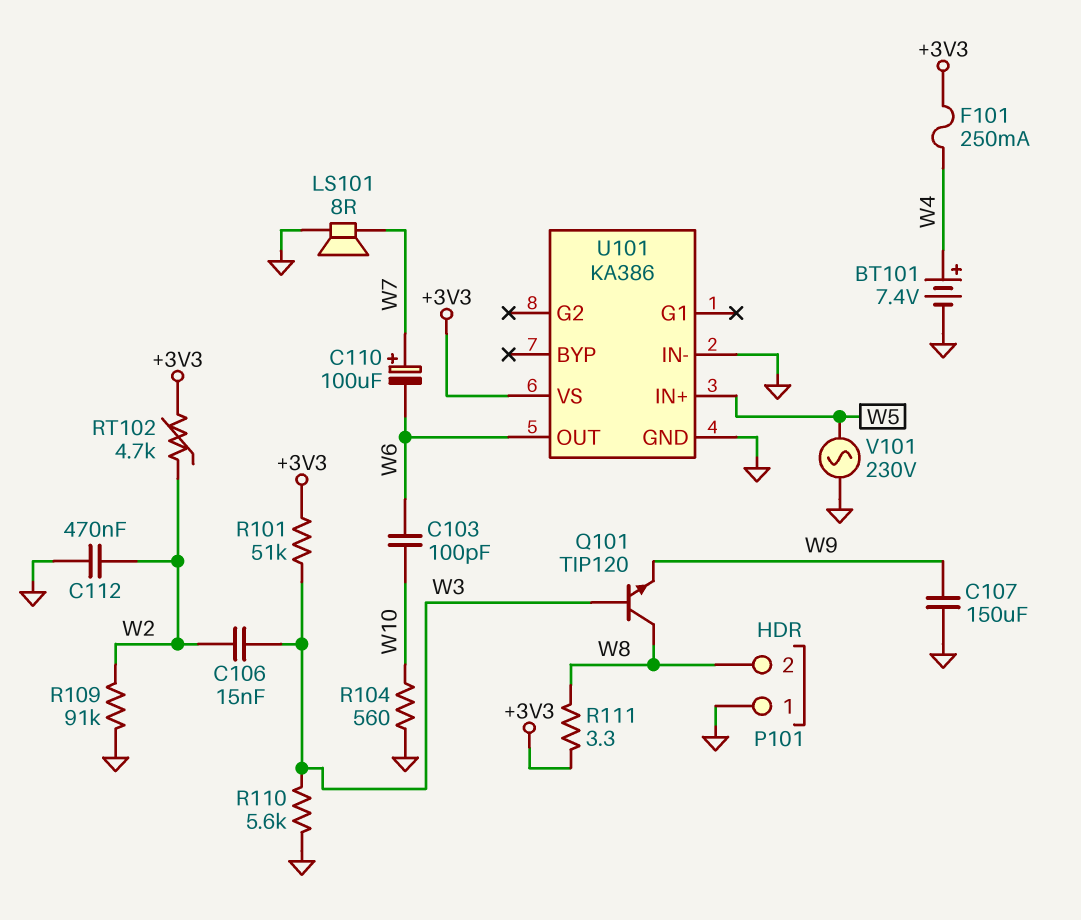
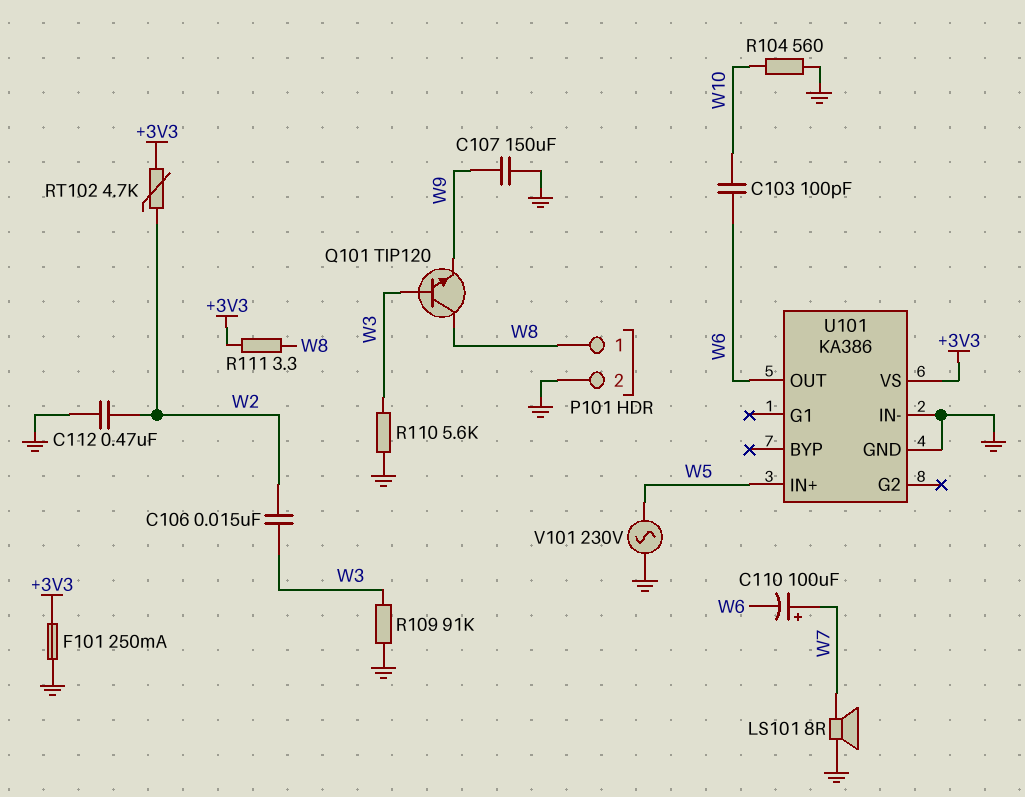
BT101: 7.4V (plus W4, minus GND) -> none
F101: 250mA (+3V3, W4) -> 250mA (+3V3, GND)
P101 pin 1: GND -> W8
P101 pin 2: W8 -> GND
R101: 51k (+3V3, W3) -> none
R109: 91k (GND, W2) -> 91k (GND, W3)

